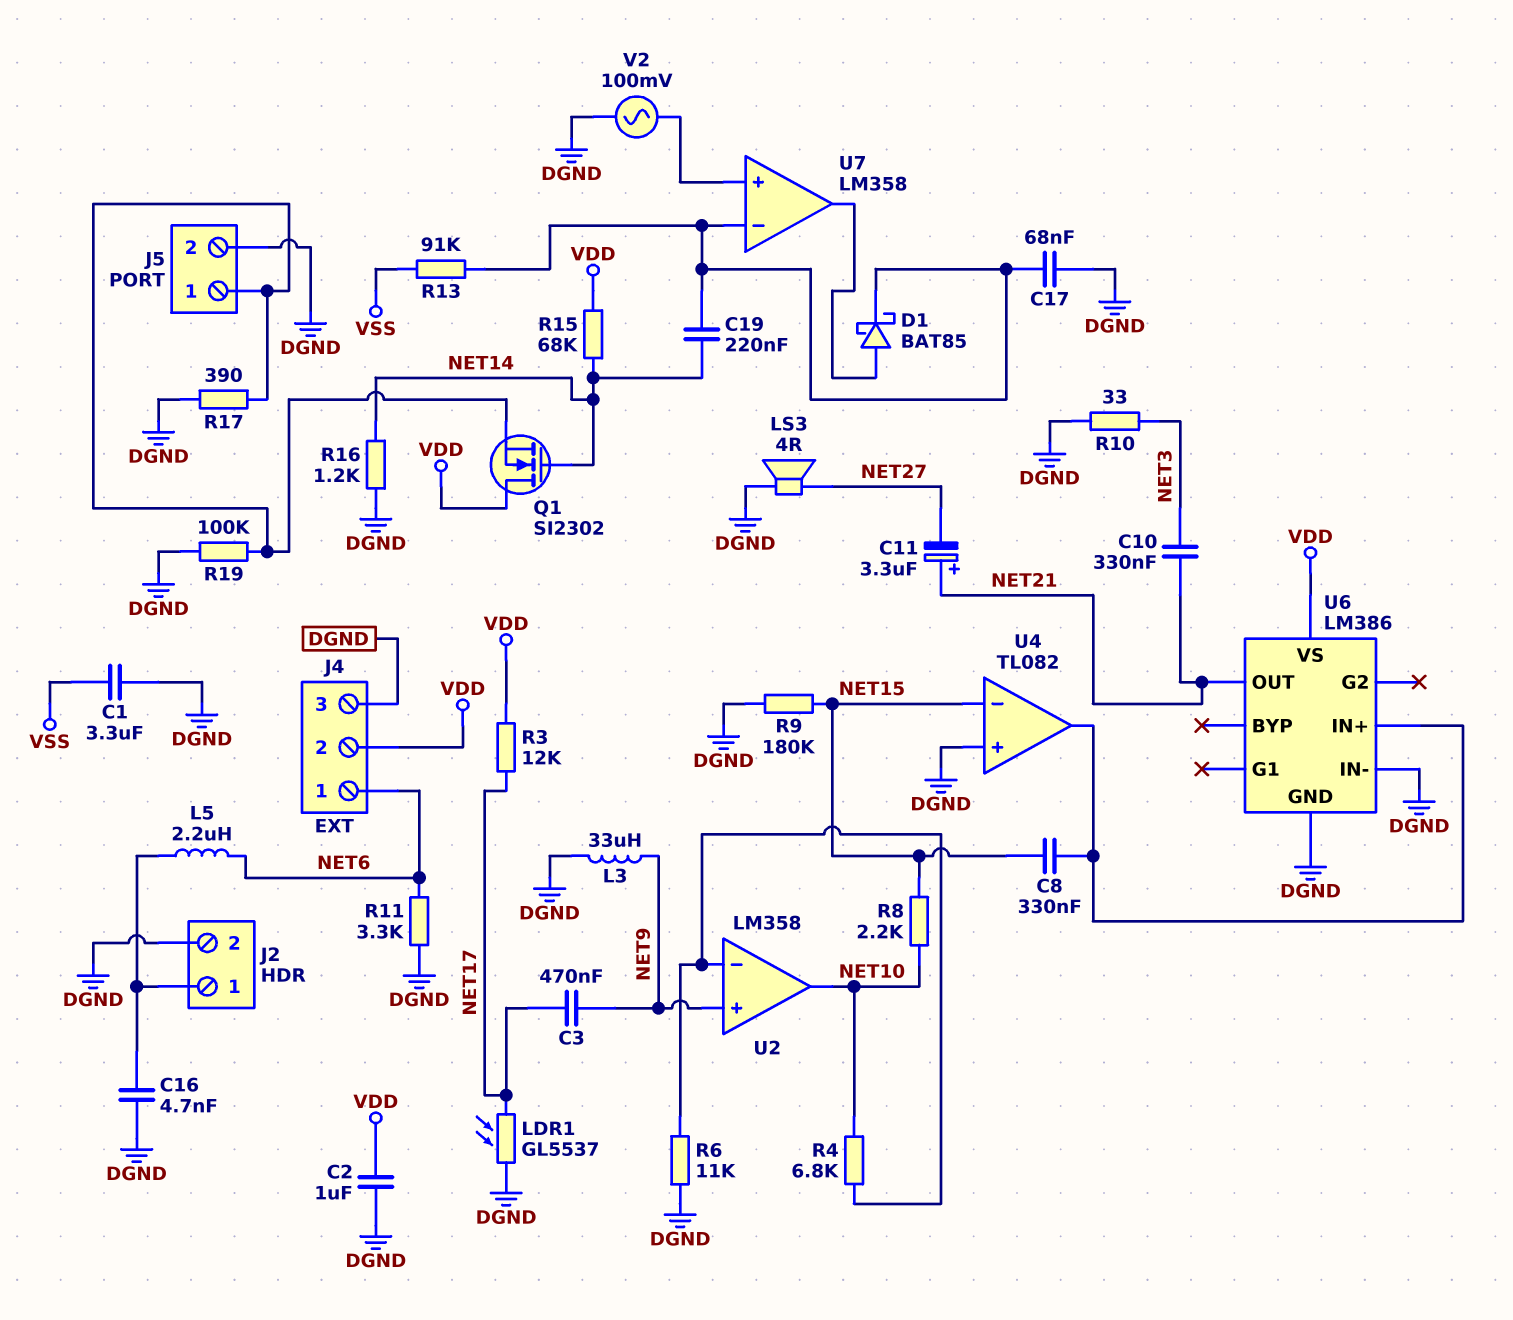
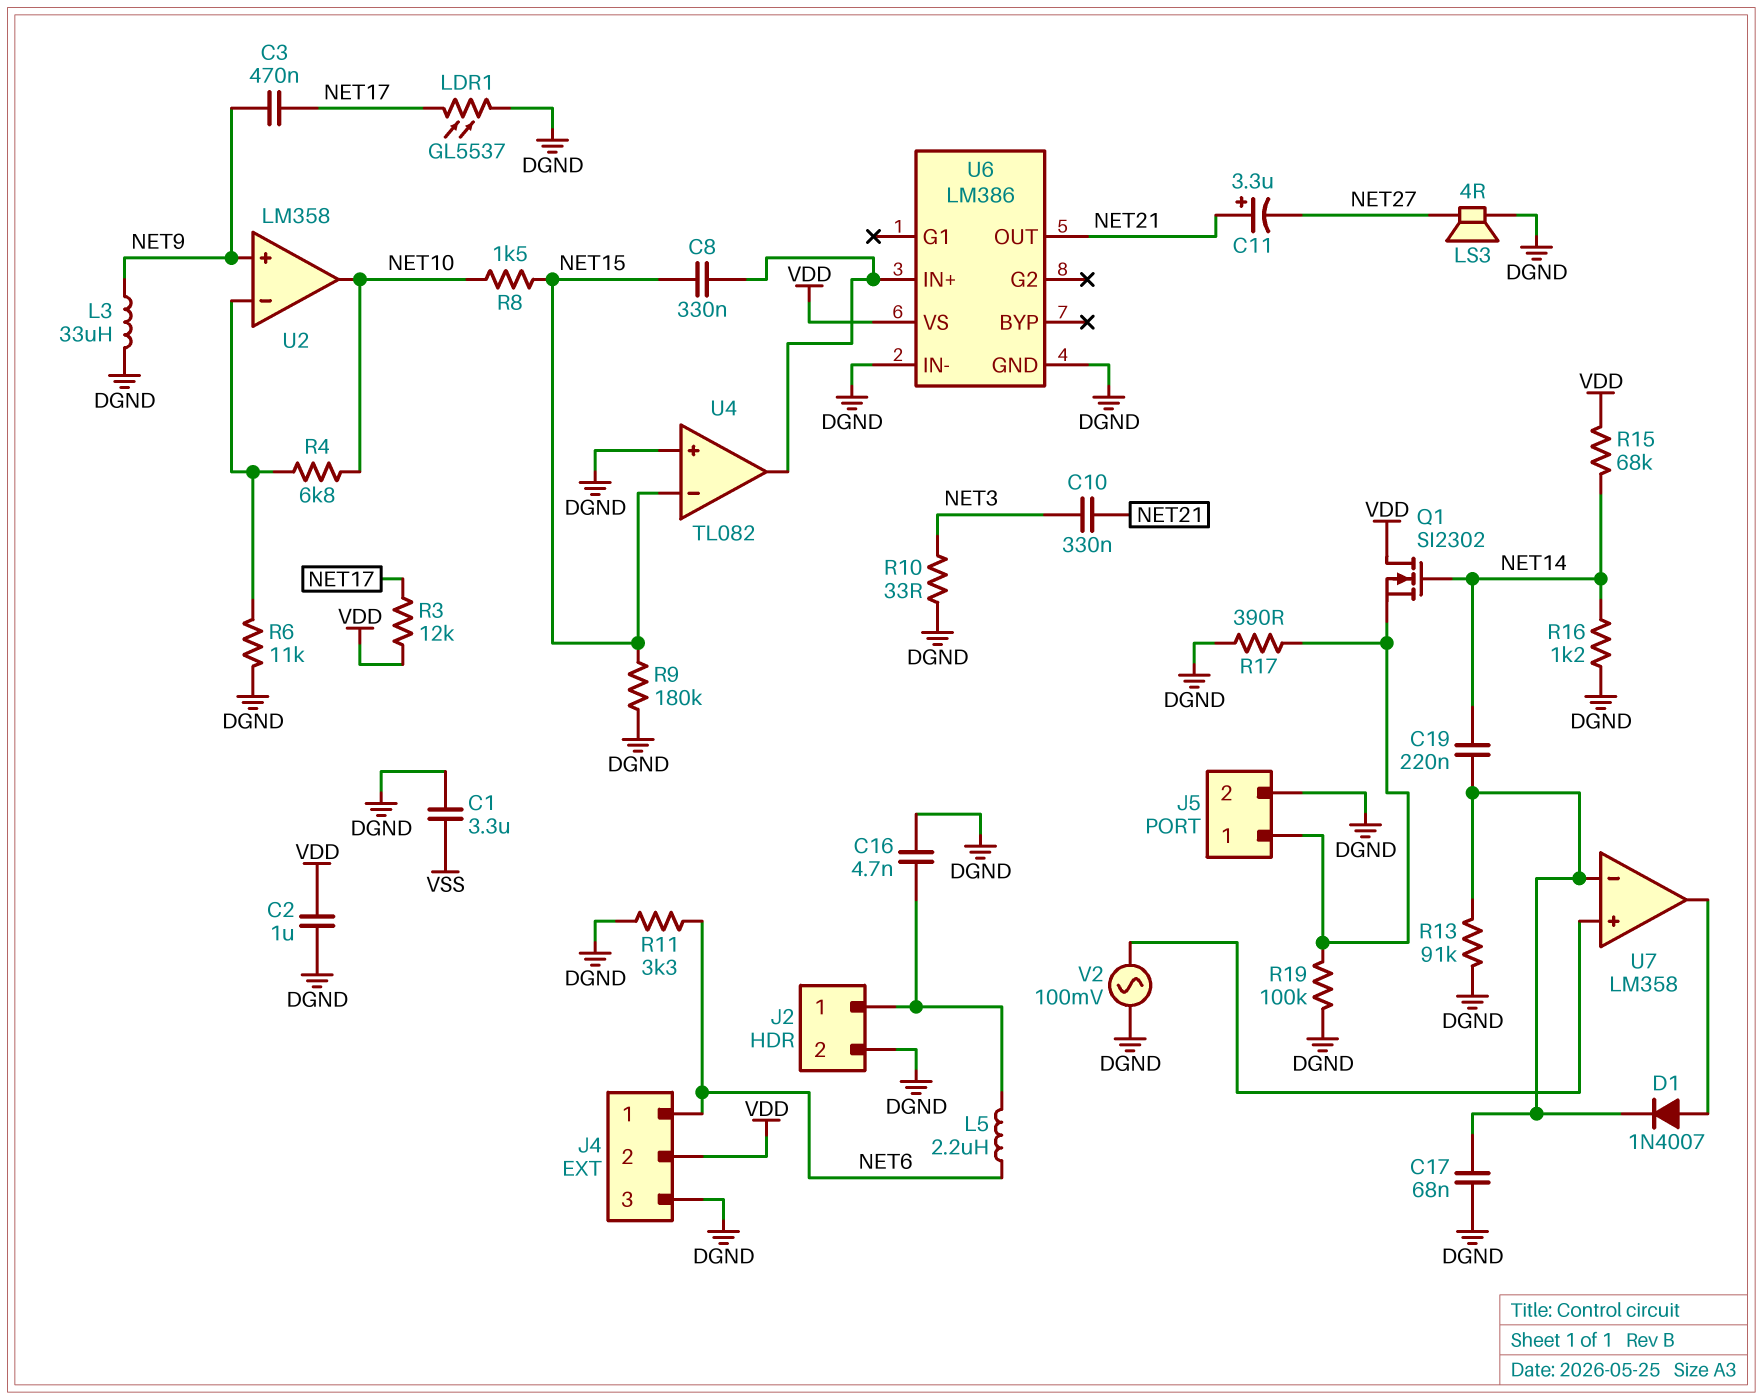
D1: schottky BAT85 (A U7/out, K U7/in-) -> diode 1N4007 (A U7/out, K U7/in-)
R8: 2.2k (NET10, NET15) -> 1.5k (NET10, NET15)
R13: 91k (U7/in-, VSS) -> 91k (DGND, U7/in-)

